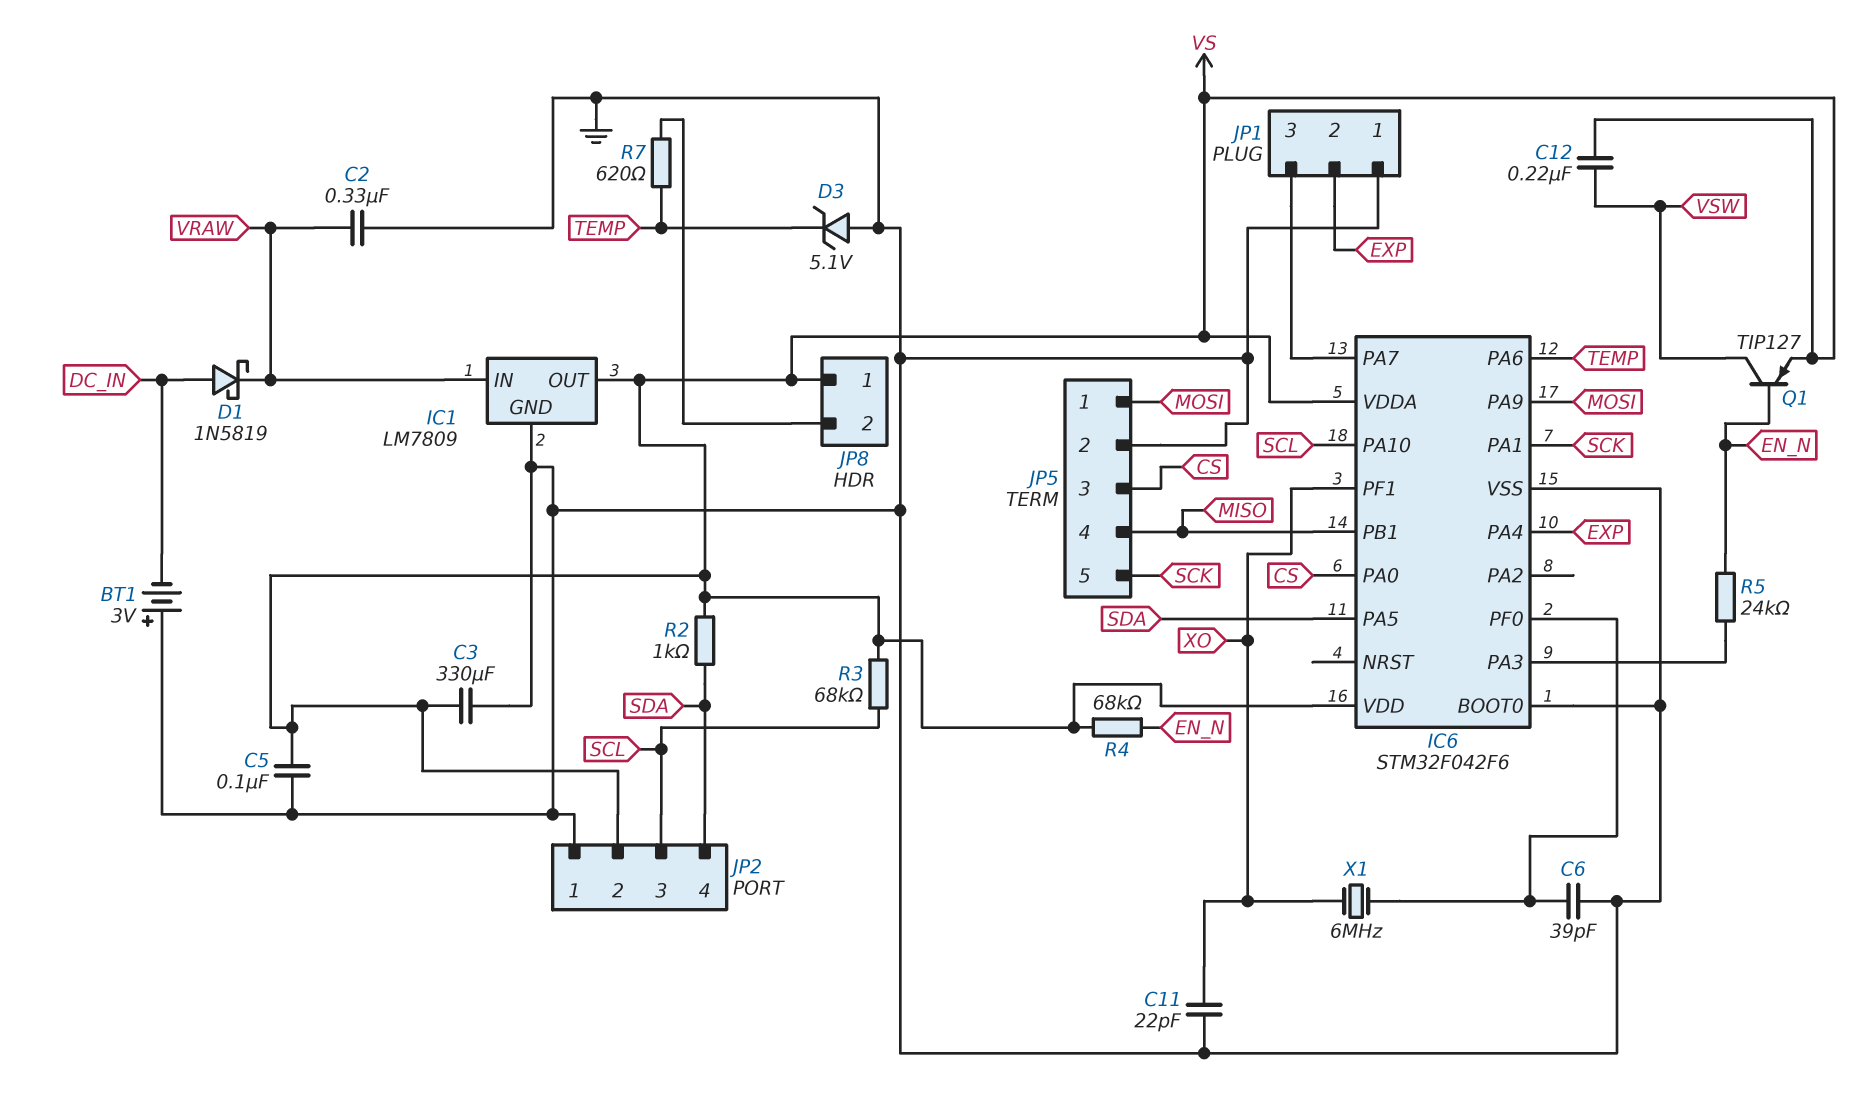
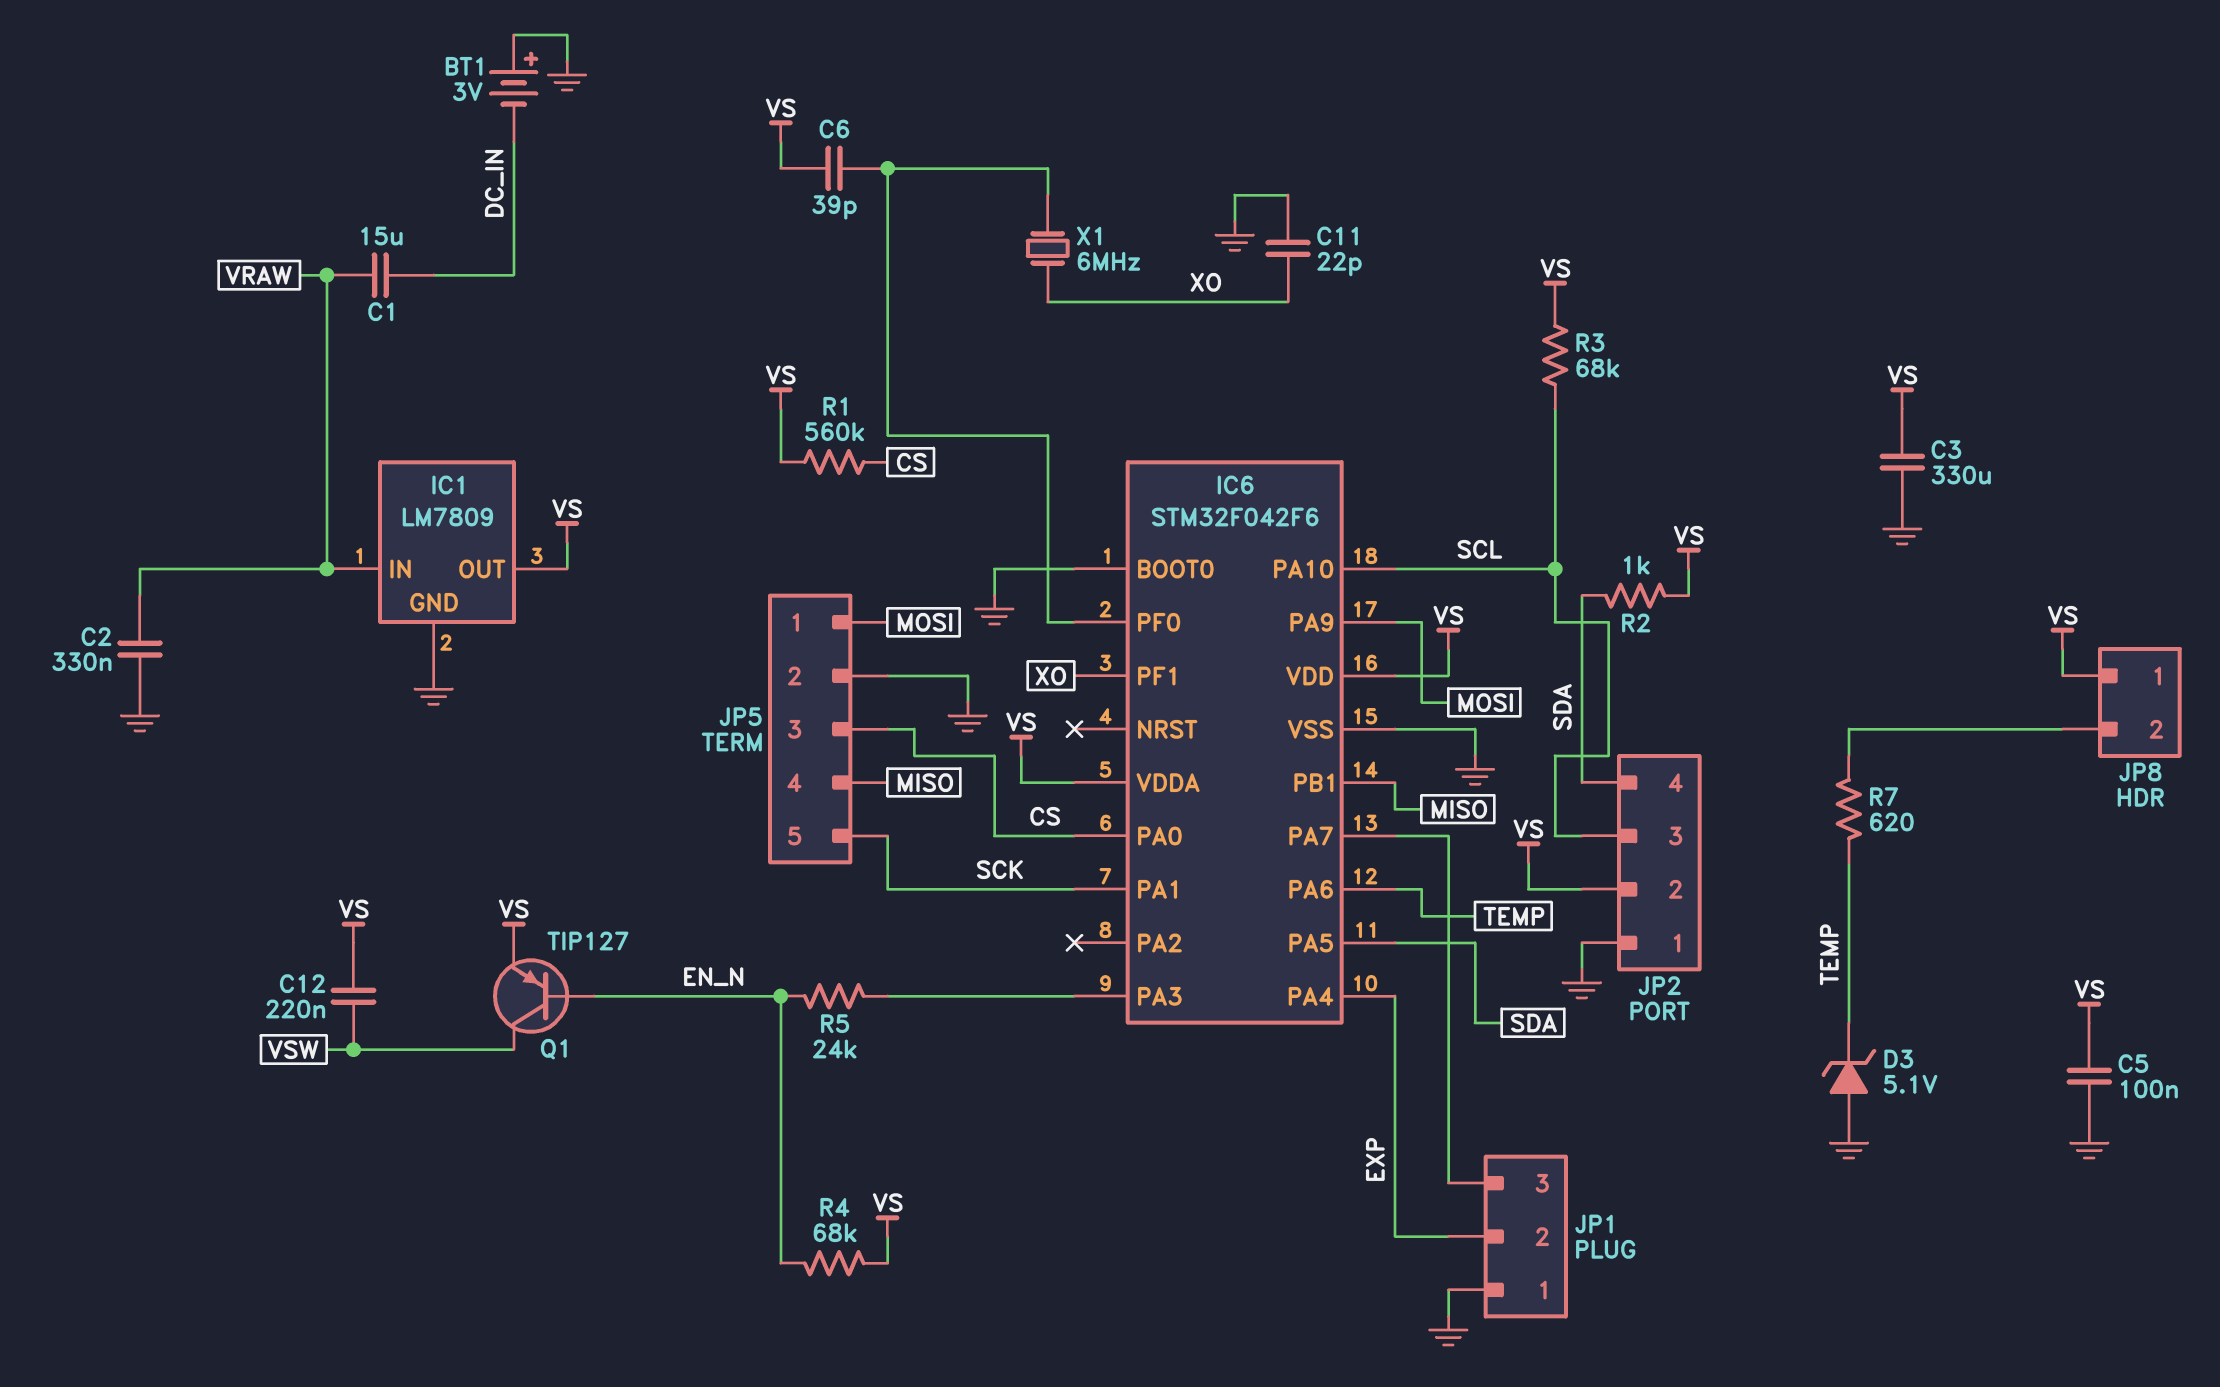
C1: none -> 15uF (DC_IN, VRAW)
C6: 39pF (GND, IC6/PF0) -> 39pF (IC6/PF0, VS)
D1: schottky 1N5819 (A DC_IN, K VRAW) -> none
R1: none -> 560k (CS, VS)

